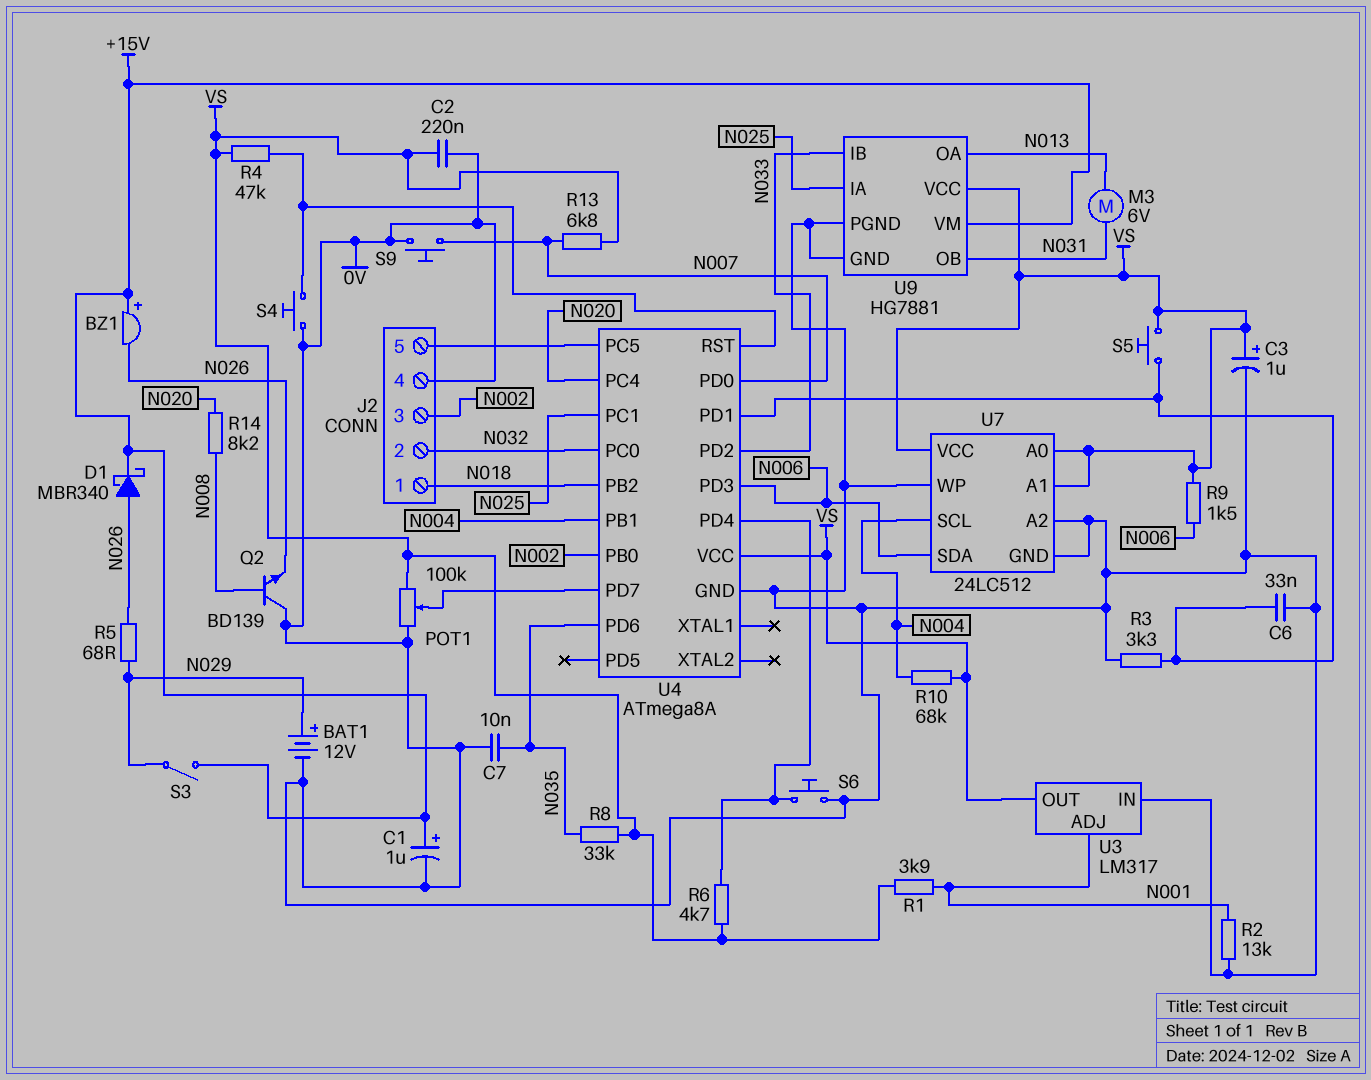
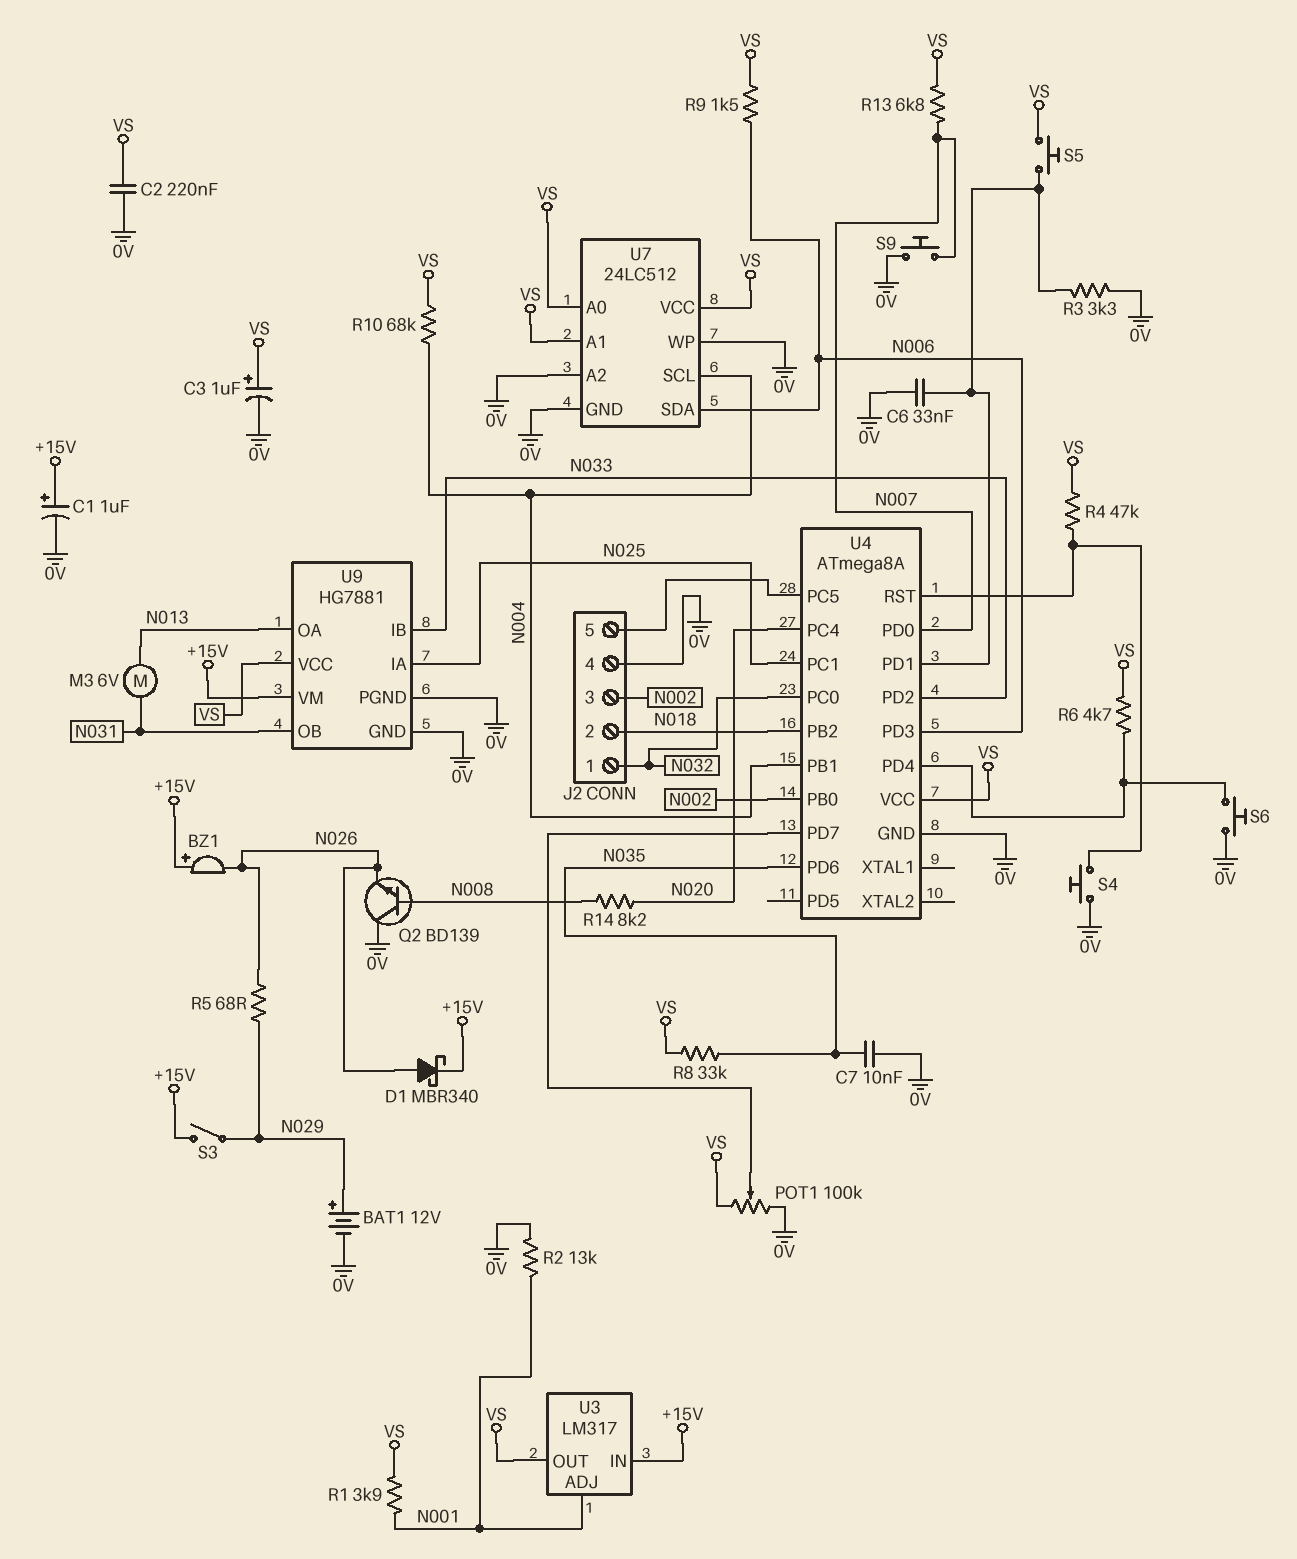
J2 pin 1: N018 -> N032
J2 pin 2: N032 -> N018
U3 pin IN: 0V -> +15V

